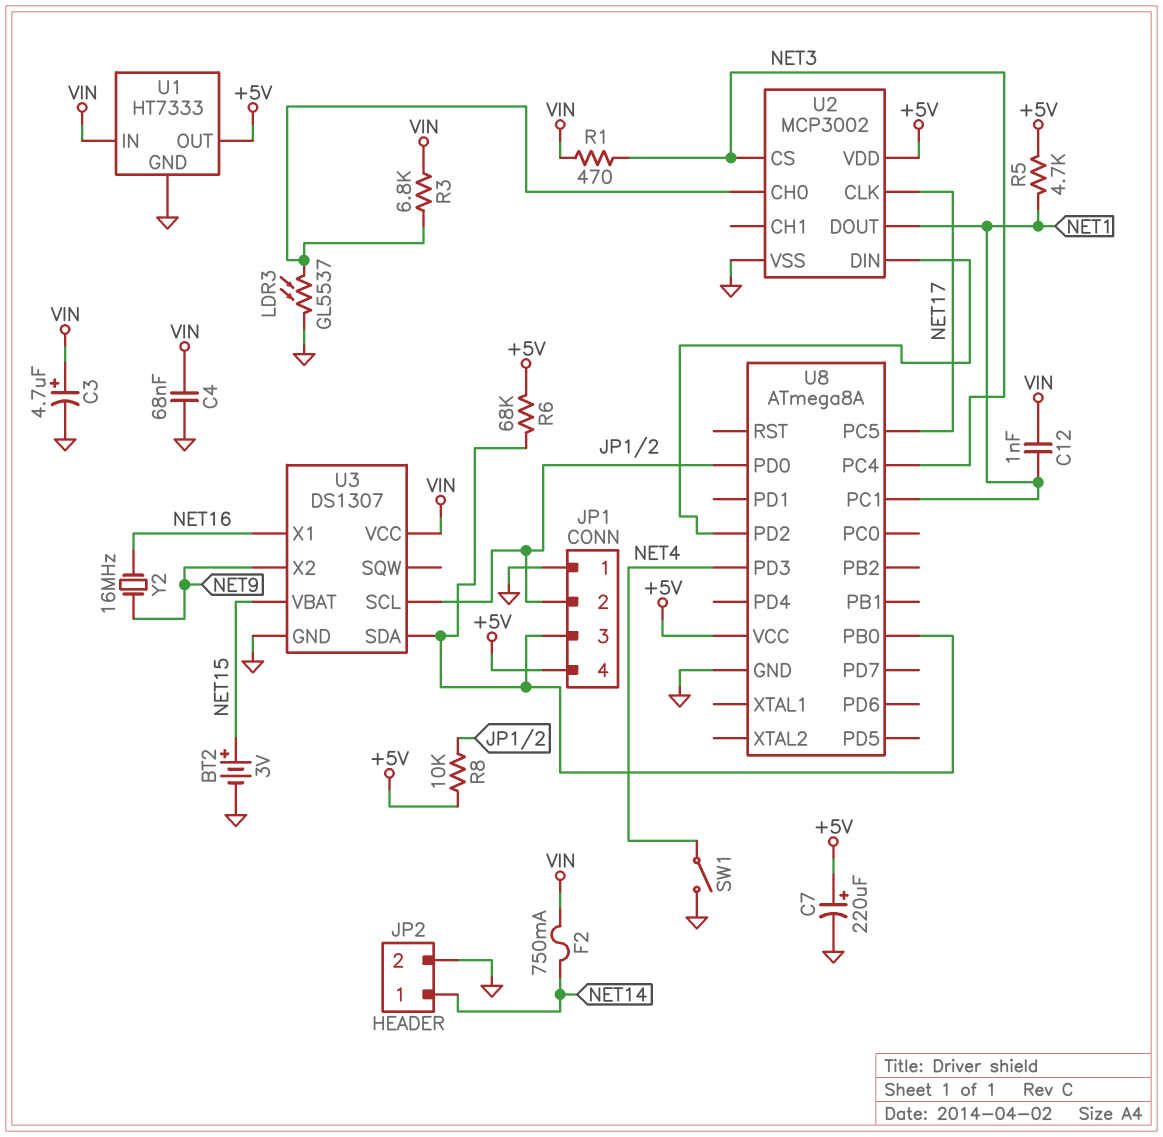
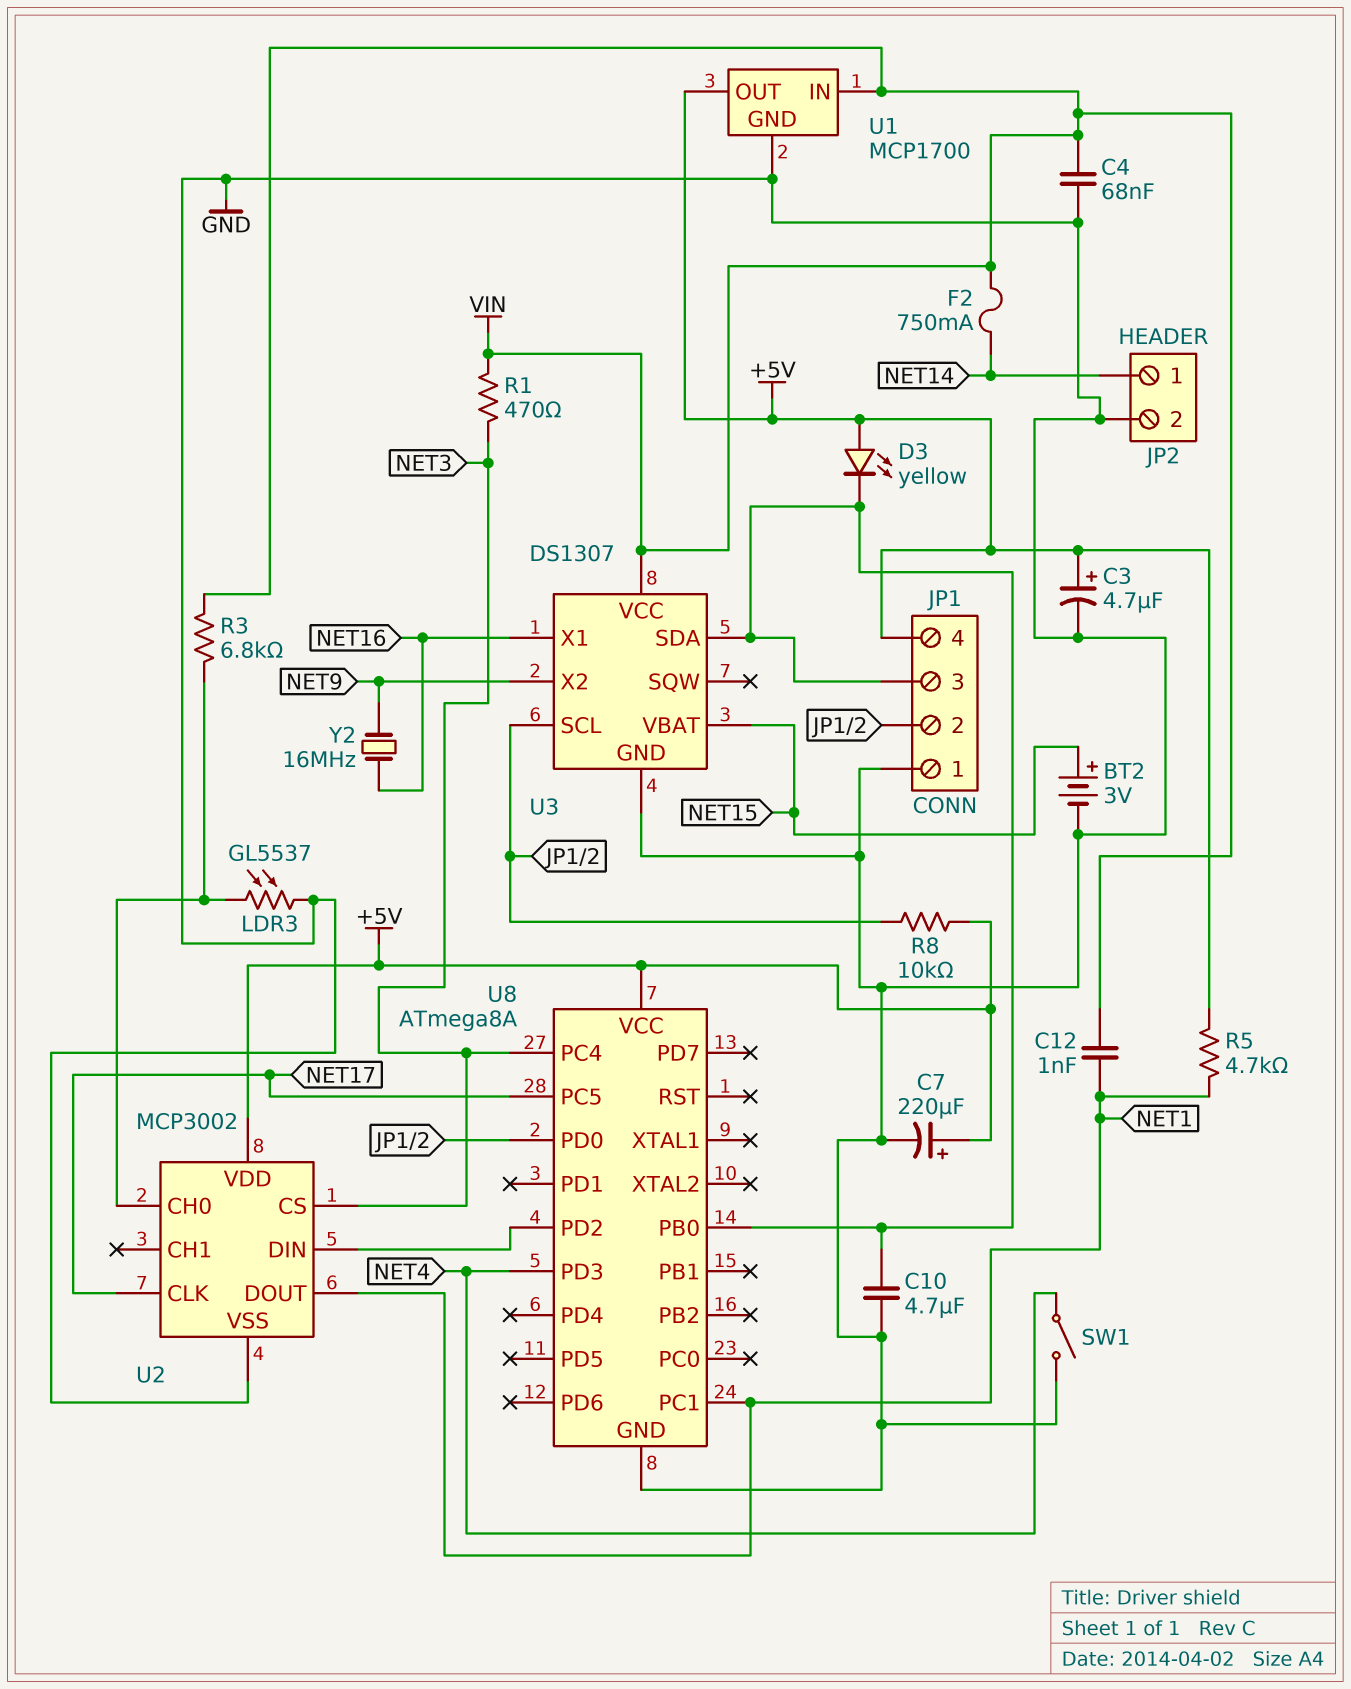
C3: 4.7uF (plus VIN, minus GND) -> 4.7uF (plus +5V, minus GND)
C10: none -> 4.7uF (GND, JP1/3)
D3: none -> LED yellow (A +5V, K JP1/3)
R6: 68k (+5V, JP1/3) -> none
U1: HT7333 -> MCP1700

